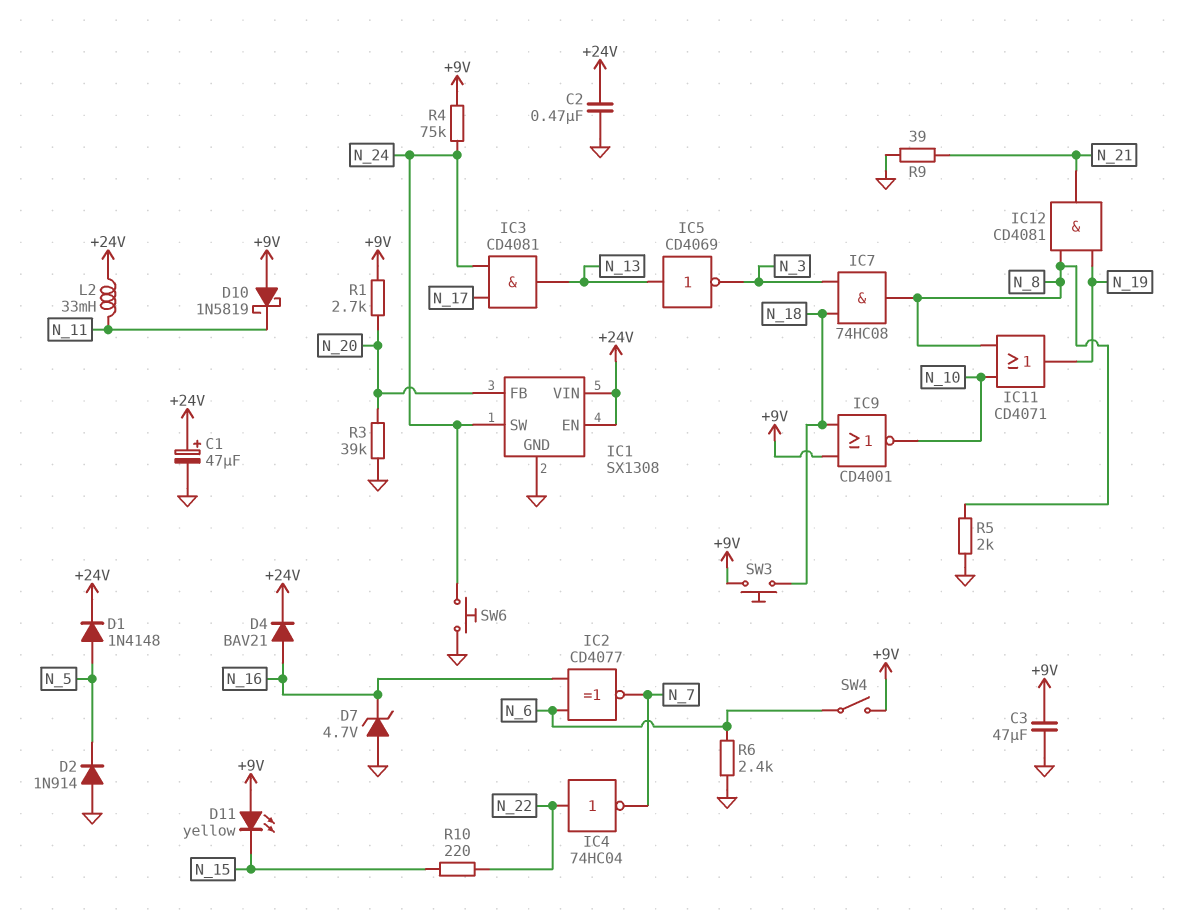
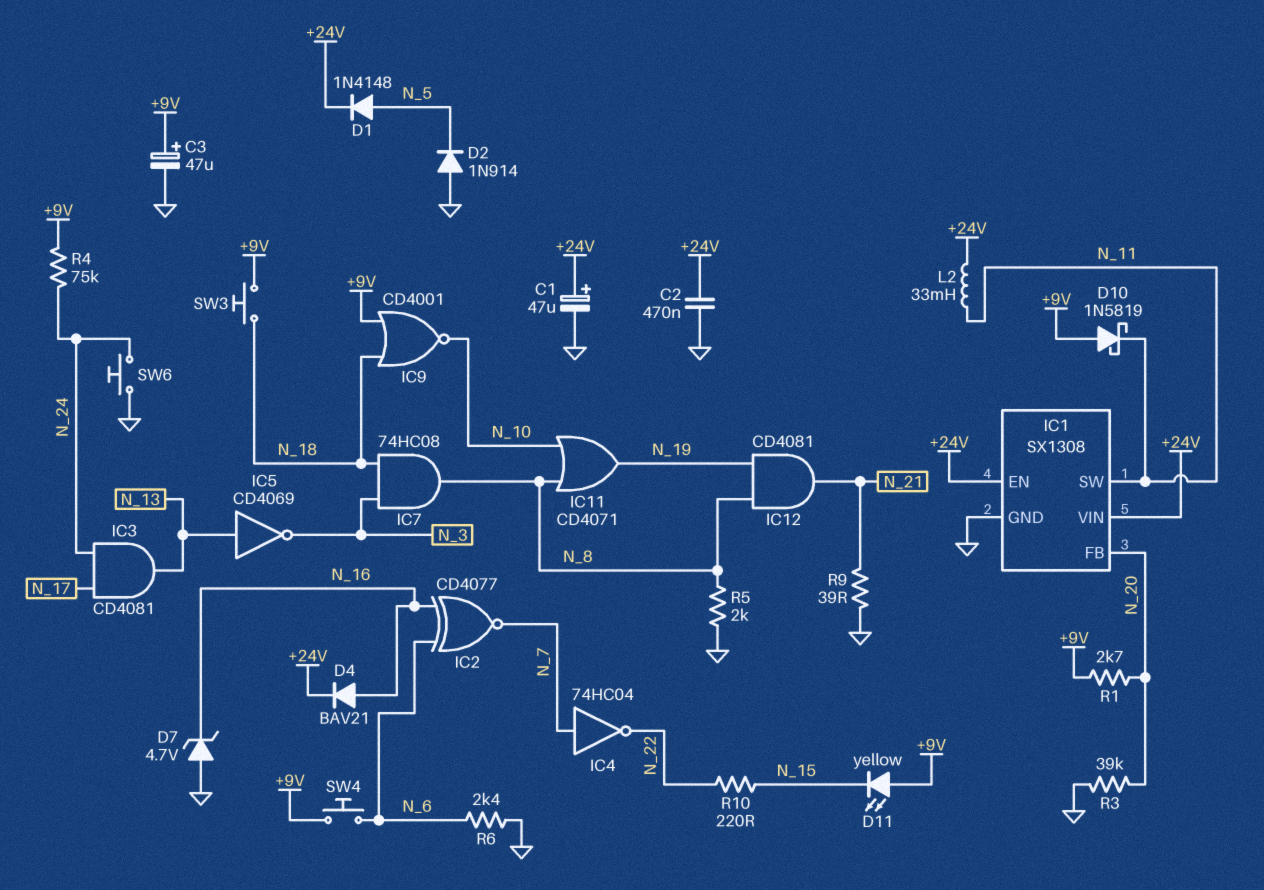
C3: 47uF (+9V, GND) -> 47uF (plus +9V, minus GND)
IC1 pin SW: N_24 -> N_11
IC4: NOT 74HC04 (in N_22, out N_7) -> NOT 74HC04 (in N_7, out N_22)
SW4: switch (+9V, N_6) -> button (+9V, N_6)

